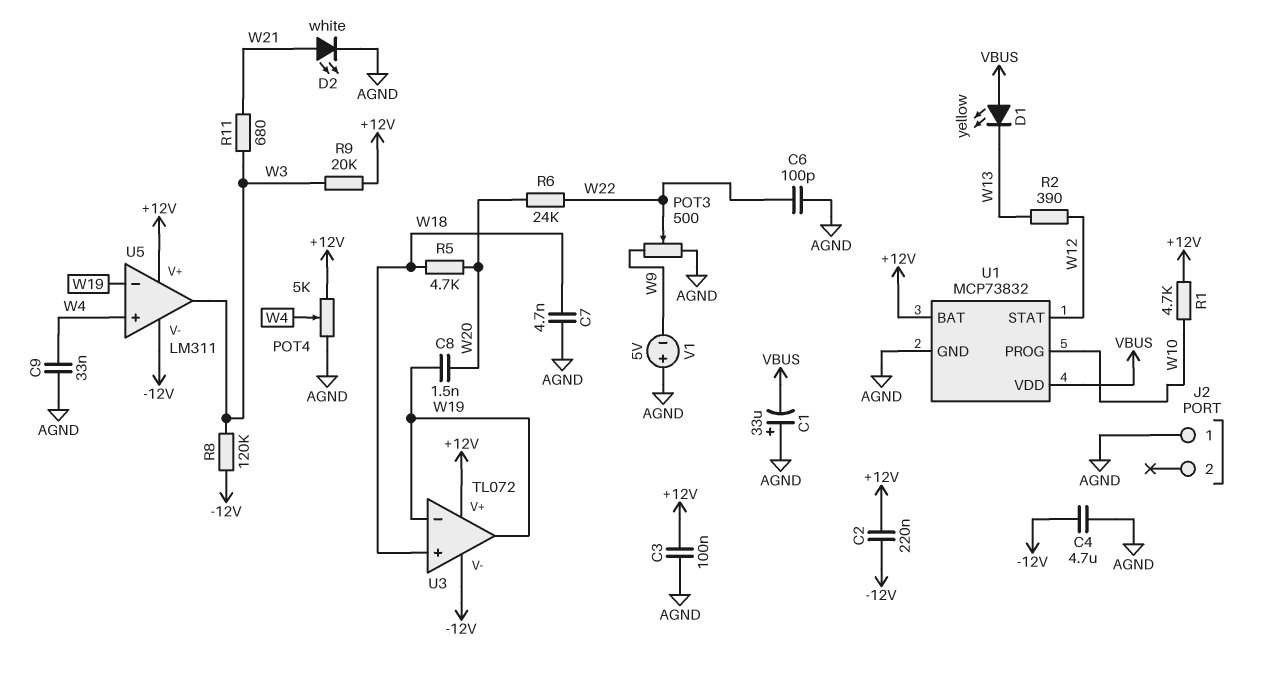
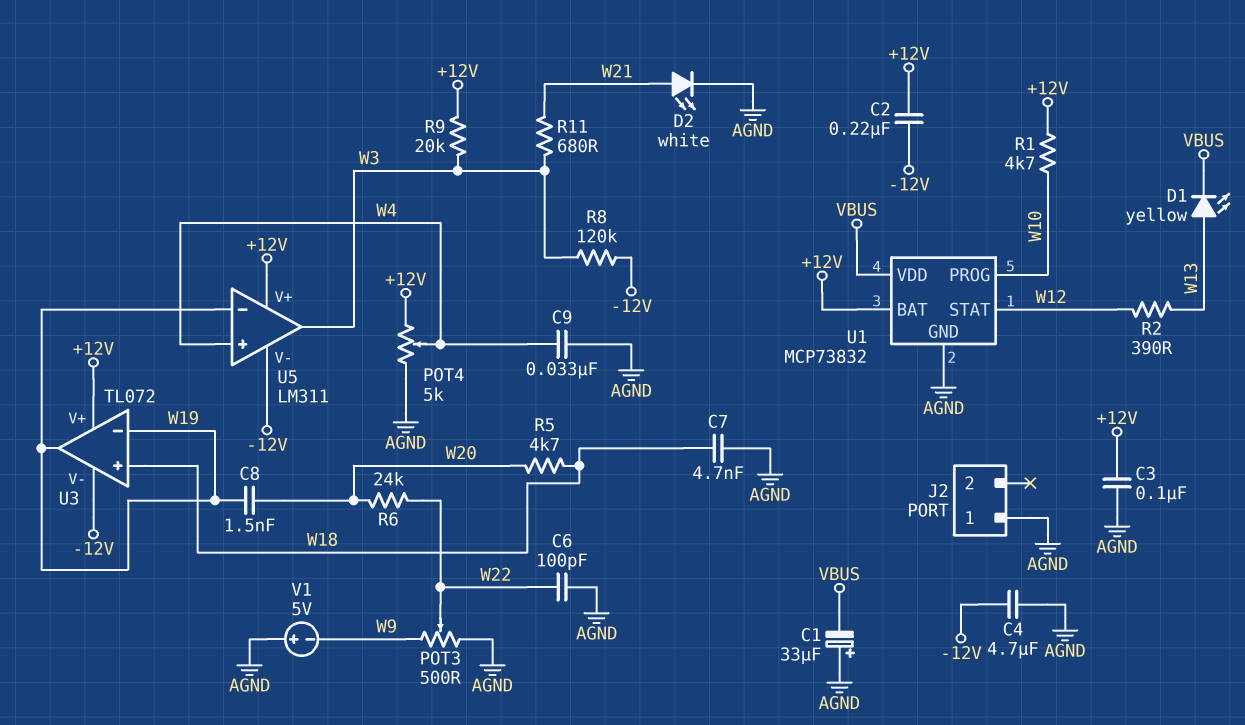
D1: LED yellow (A VBUS, K W13) -> LED yellow (A W13, K VBUS)

